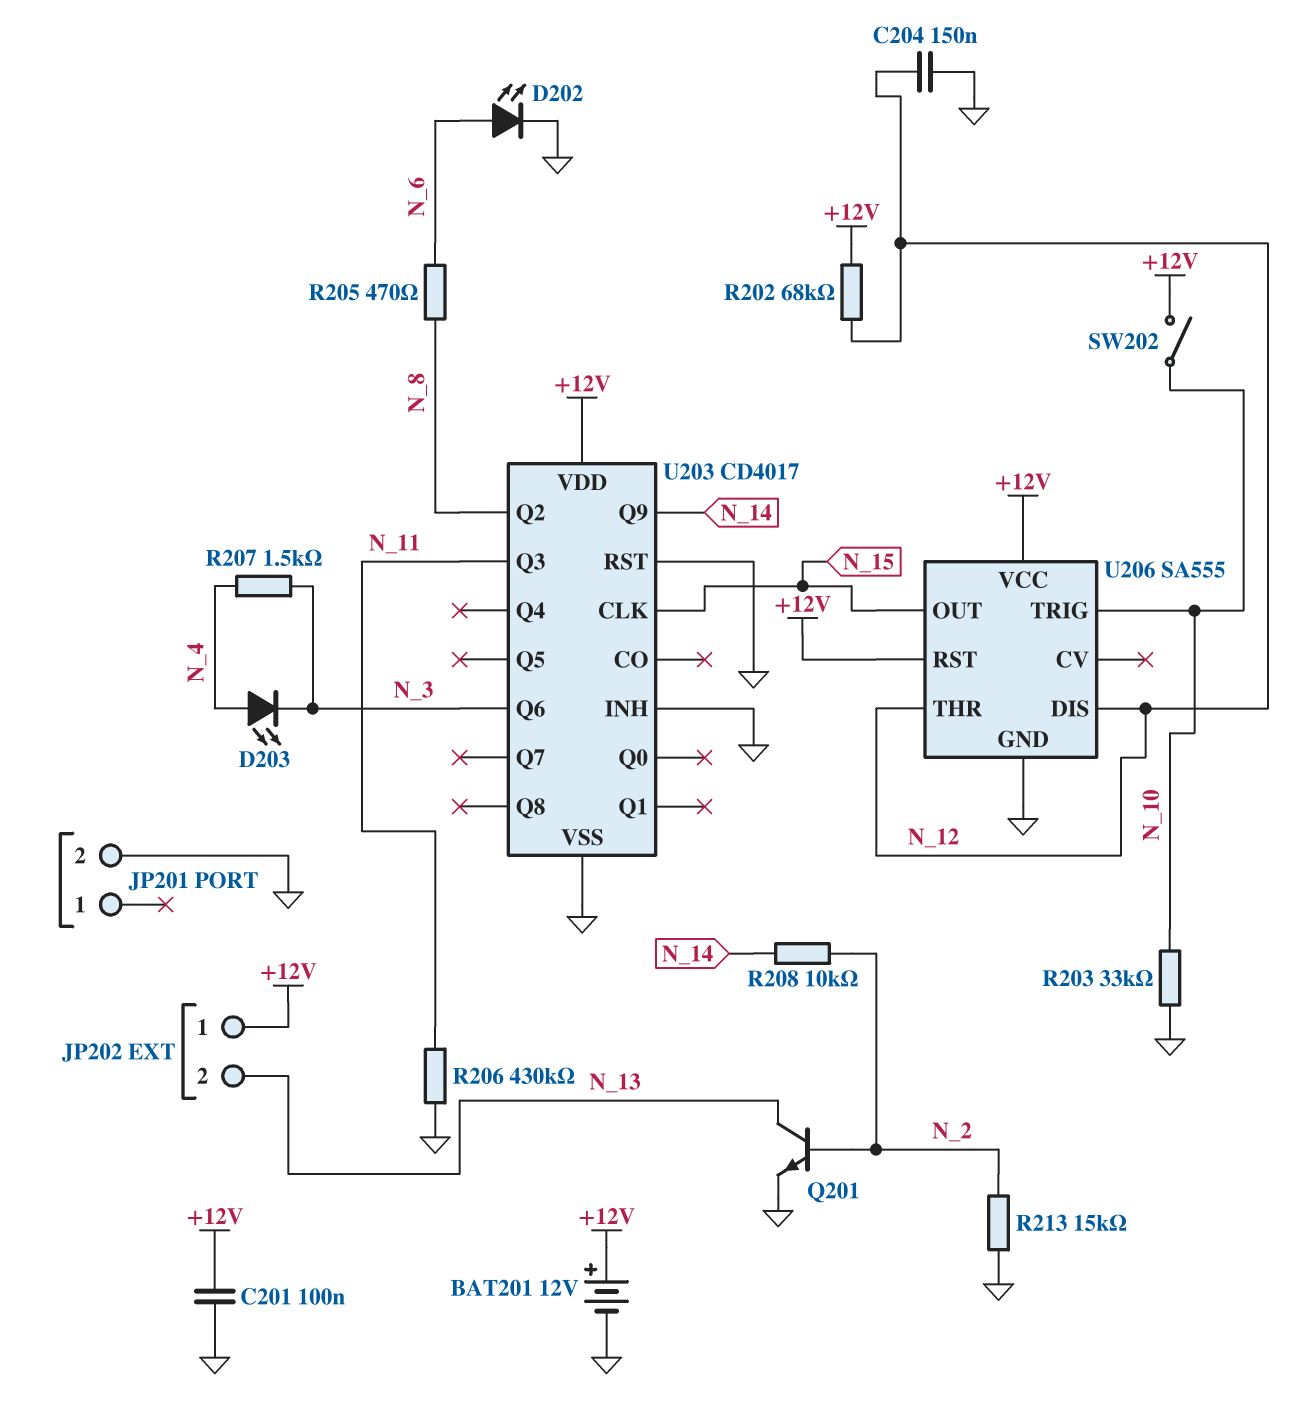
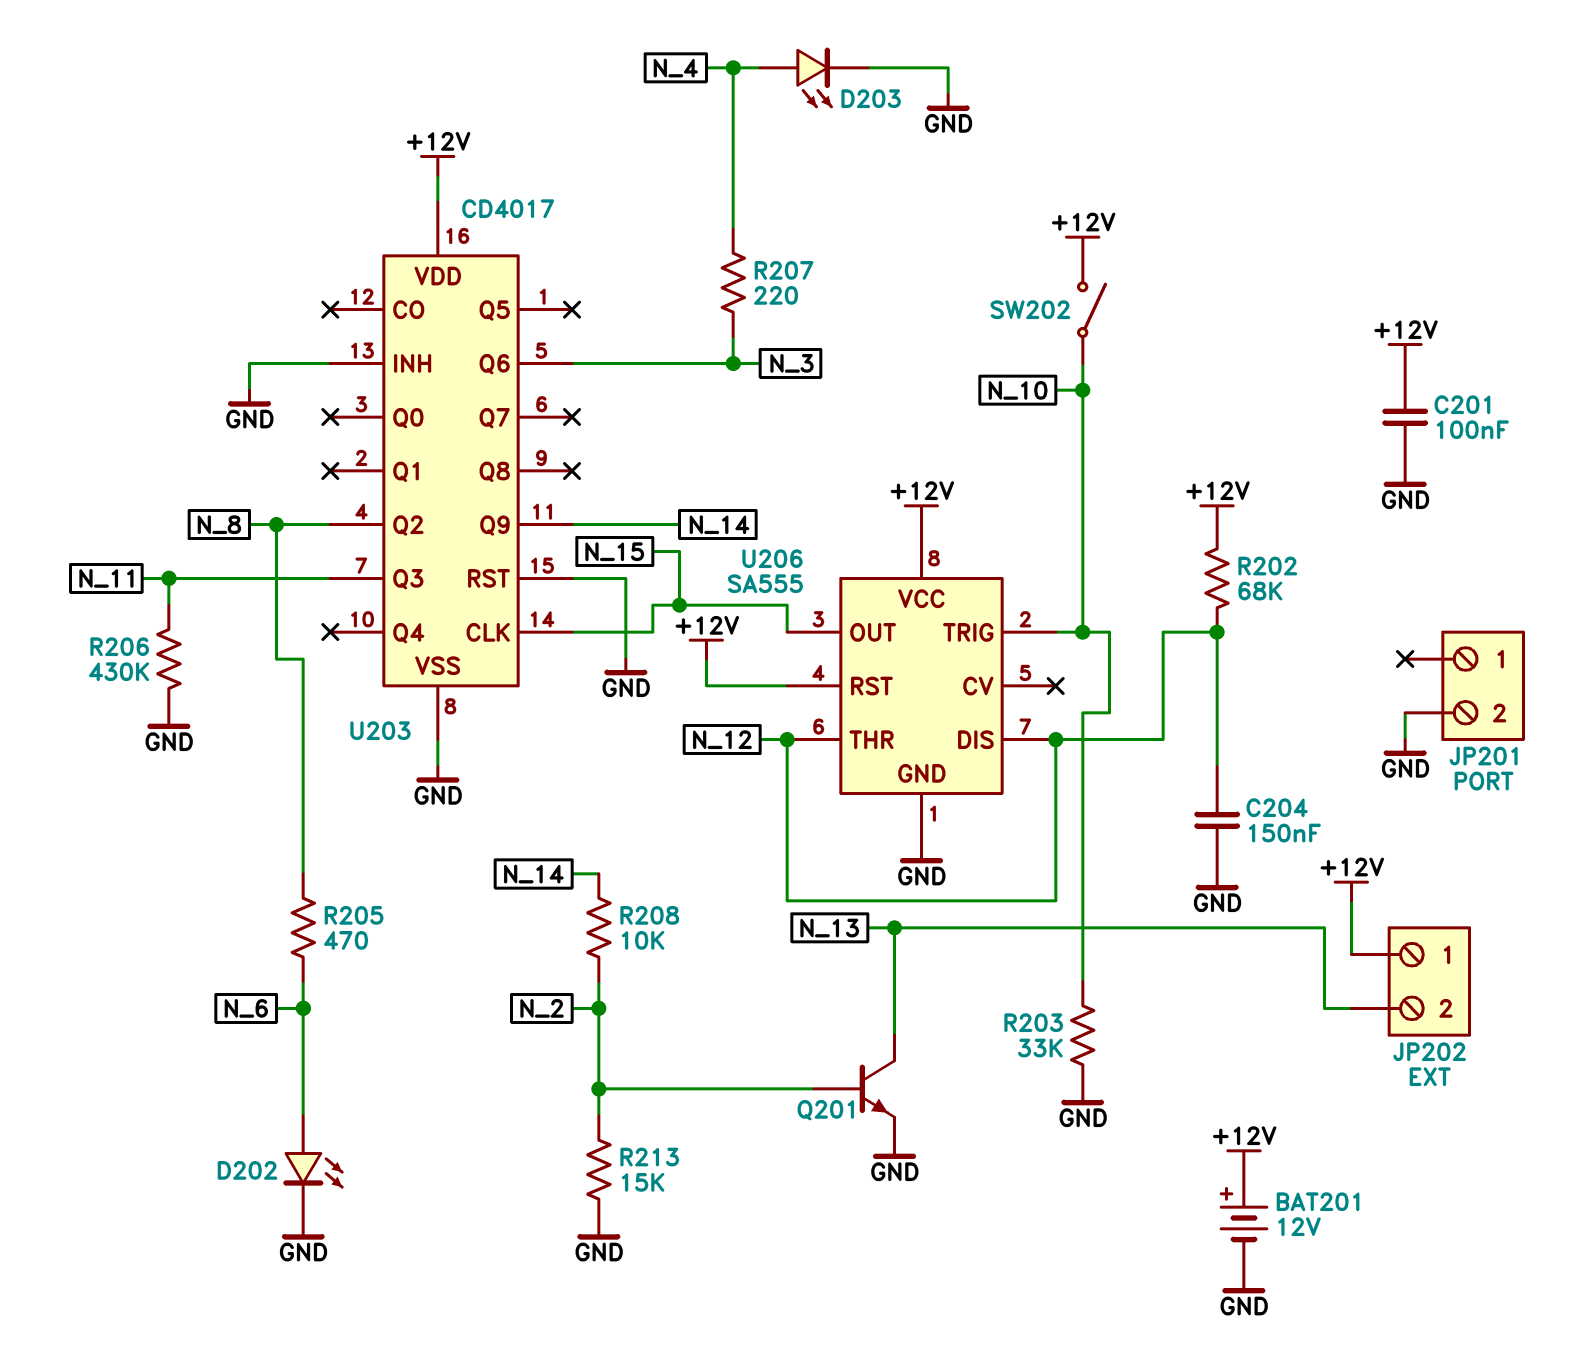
D203: LED (A N_4, K N_3) -> LED (A N_4, K GND)
R207: 1.5k (N_3, N_4) -> 220 (N_3, N_4)

